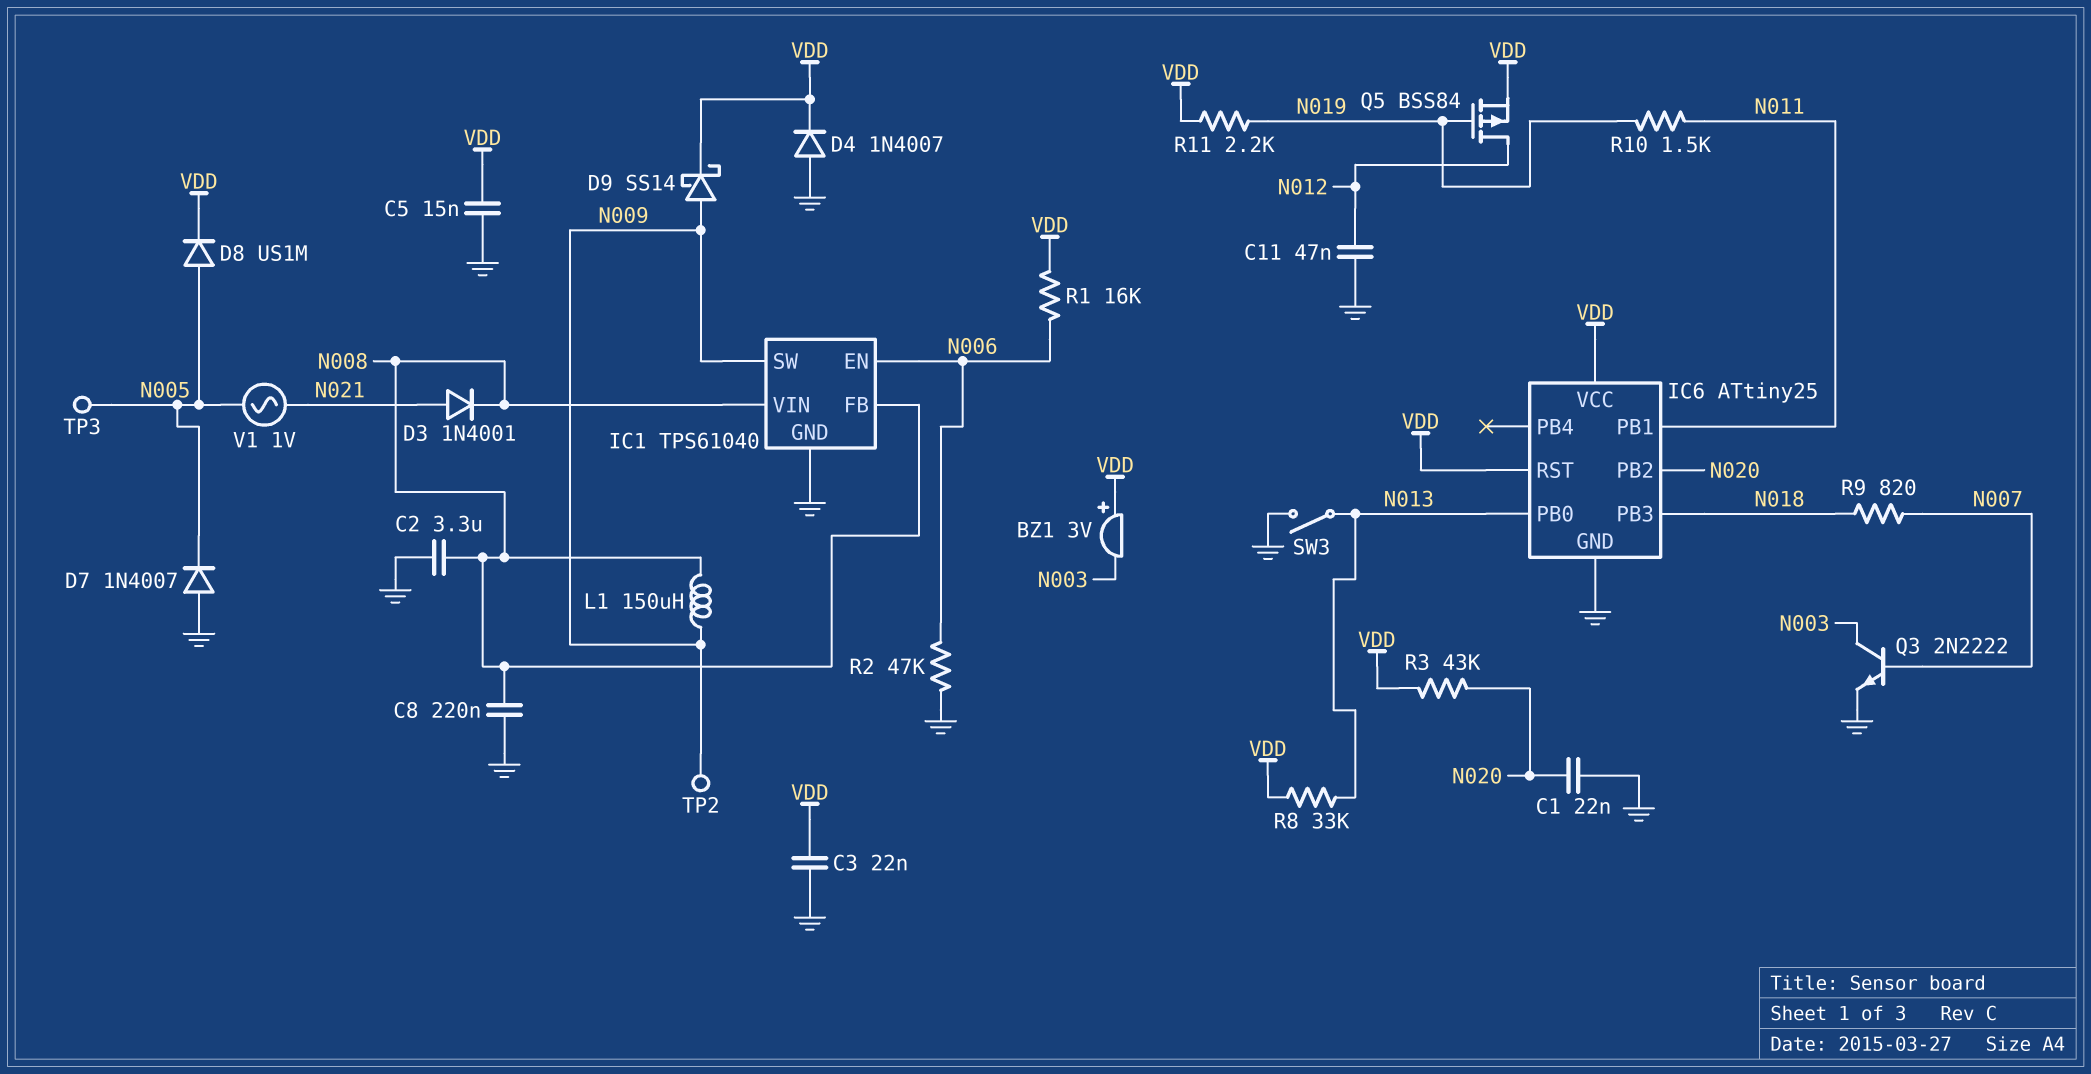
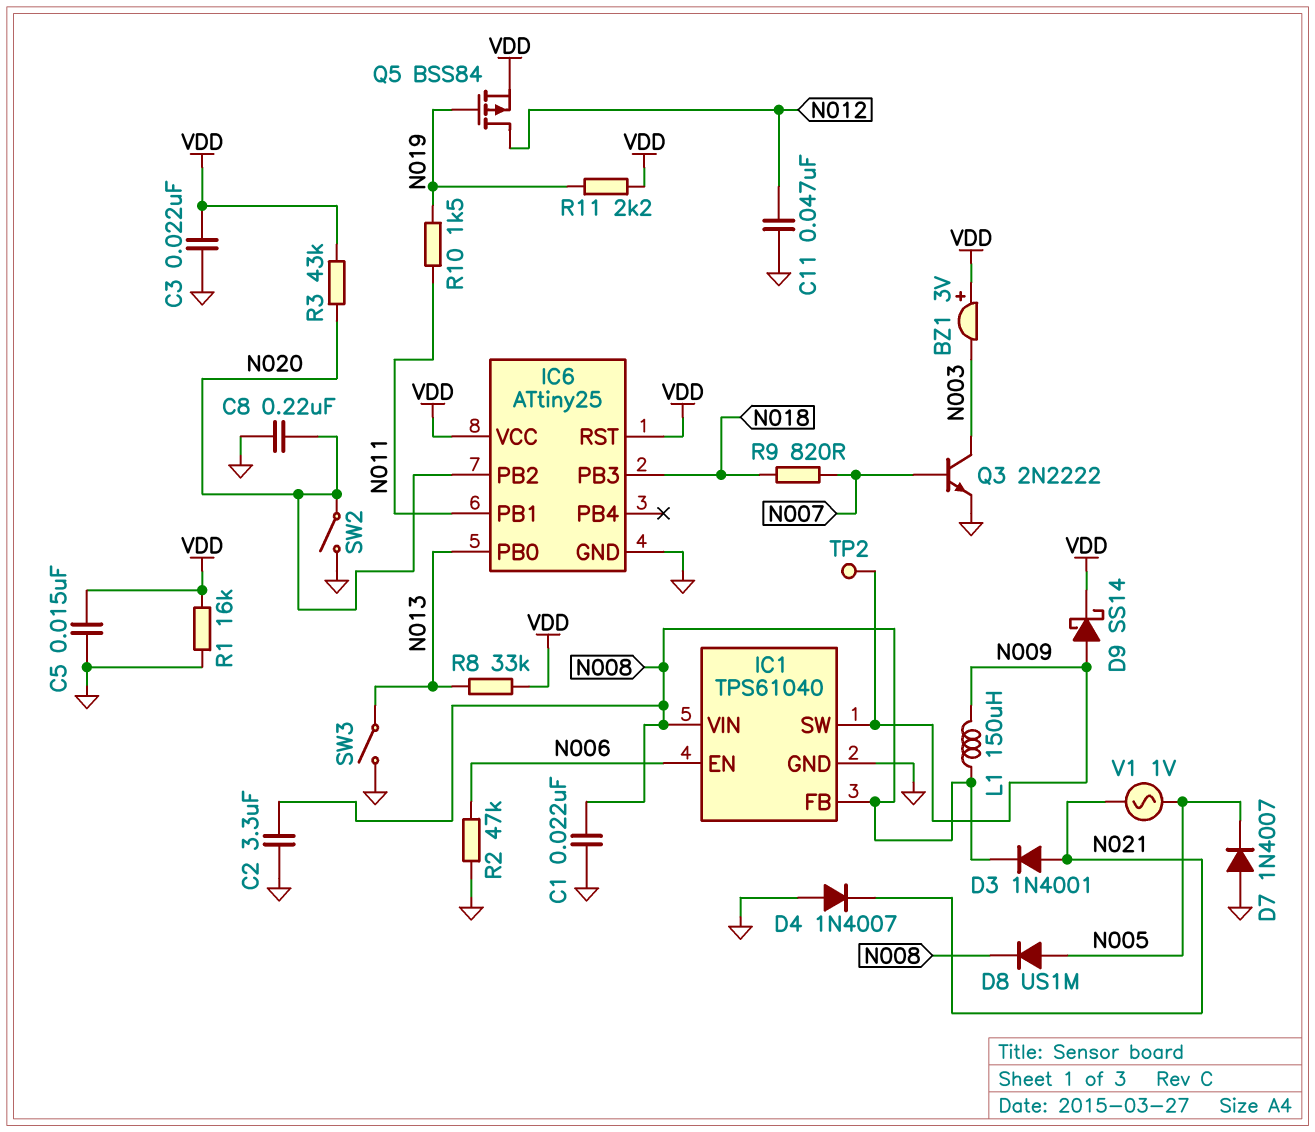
C1: 22nF (GND, N020) -> 22nF (GND, N008)
C8: 220nF (GND, N008) -> 220nF (GND, N020)
D4: diode 1N4007 (A GND, K VDD) -> diode 1N4007 (A GND, K N021)
D8: diode US1M (A N005, K VDD) -> diode US1M (A N005, K N008)
R1: 16k (N006, VDD) -> 16k (GND, VDD)
SW2: none -> switch (GND, N020)
TP3: test point (N005) -> none

